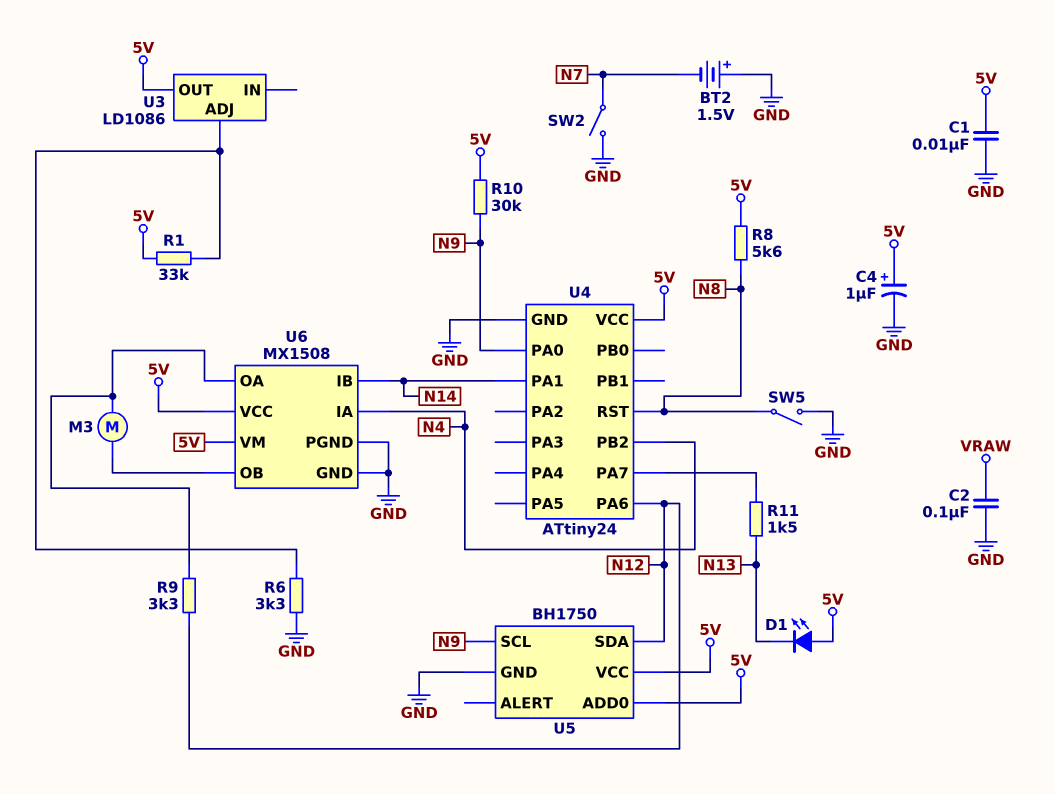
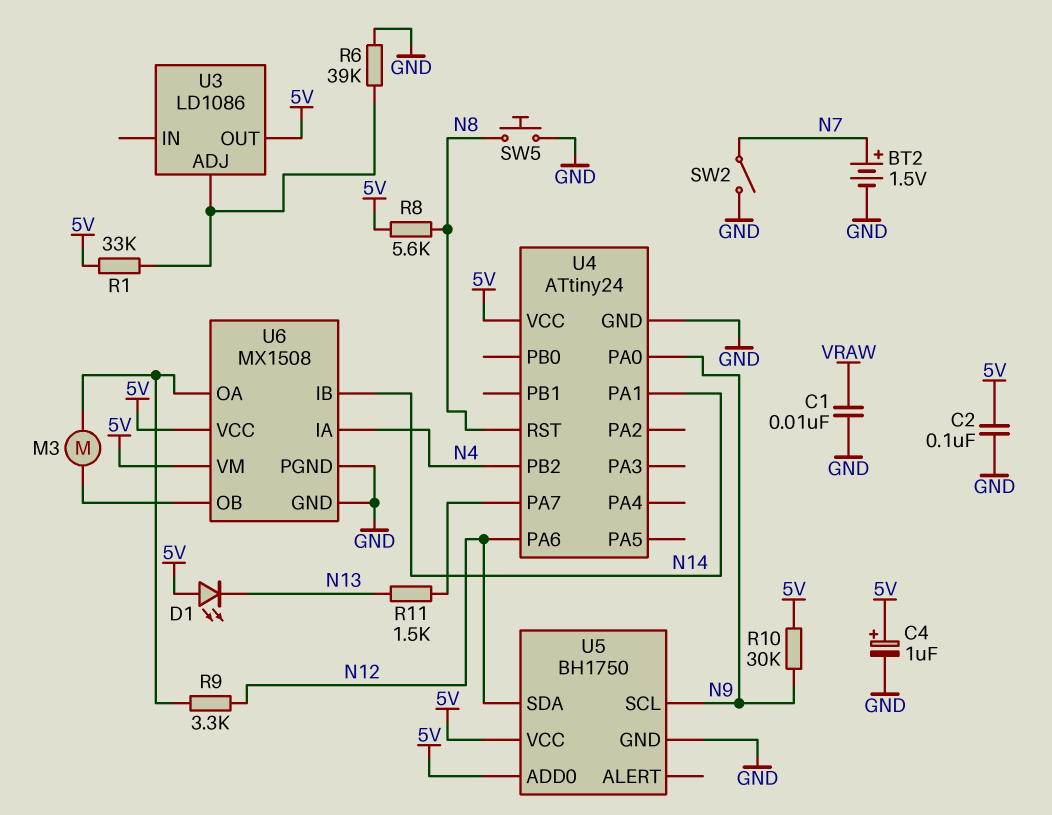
BT2: 1.5V (plus GND, minus N7) -> 1.5V (plus N7, minus GND)
C1: 10nF (5V, GND) -> 10nF (GND, VRAW)
C2: 100nF (GND, VRAW) -> 100nF (5V, GND)
R6: 3.3k (GND, U3/ADJ) -> 39k (GND, U3/ADJ)
SW5: switch (GND, N8) -> button (GND, N8)

